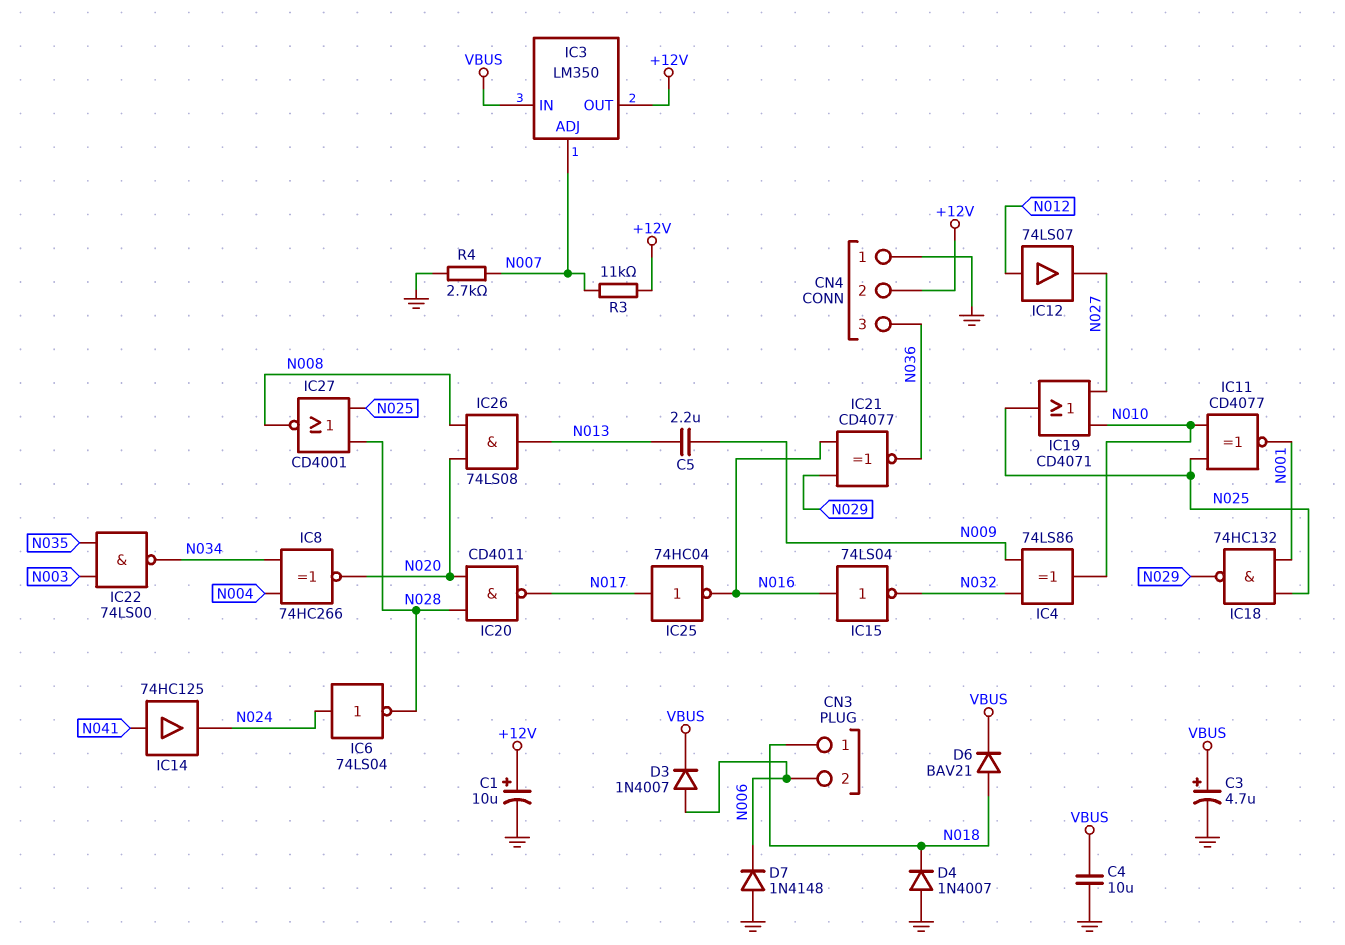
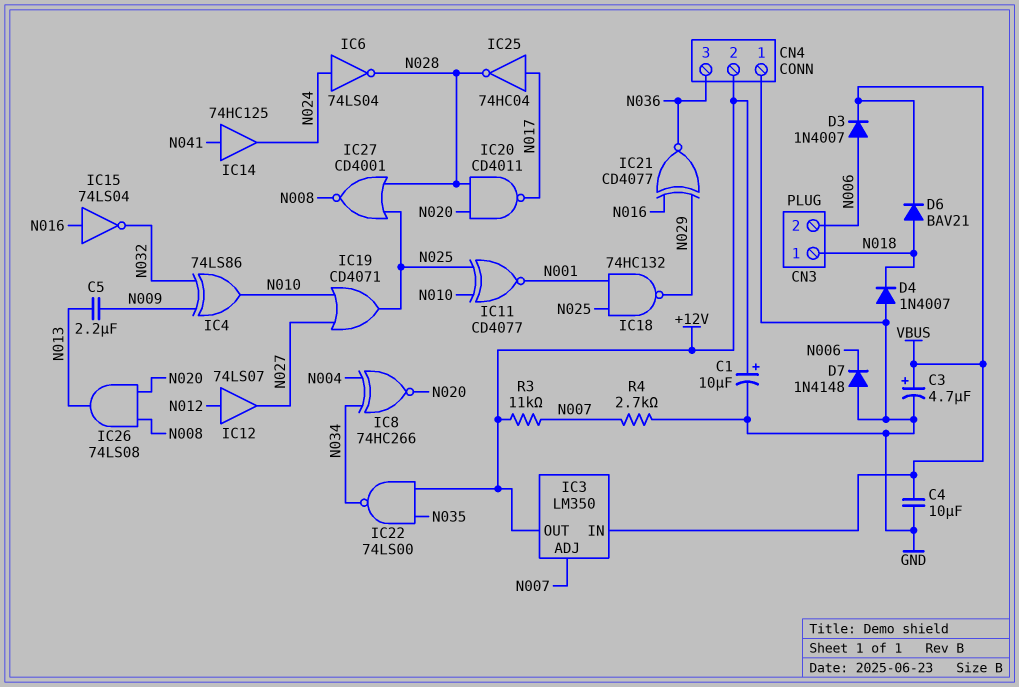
IC22: NAND 74LS00 (in N003, in N035, out N034) -> NAND 74LS00 (in +12V, in N035, out N034)
IC25: NOT 74HC04 (in N017, out N016) -> NOT 74HC04 (in N017, out N028)

